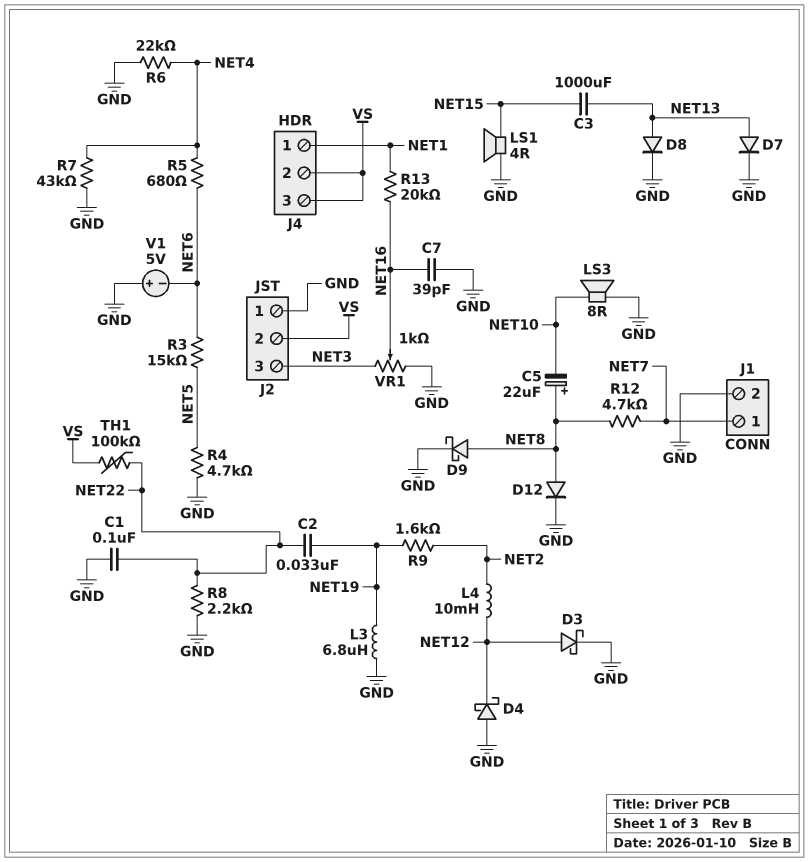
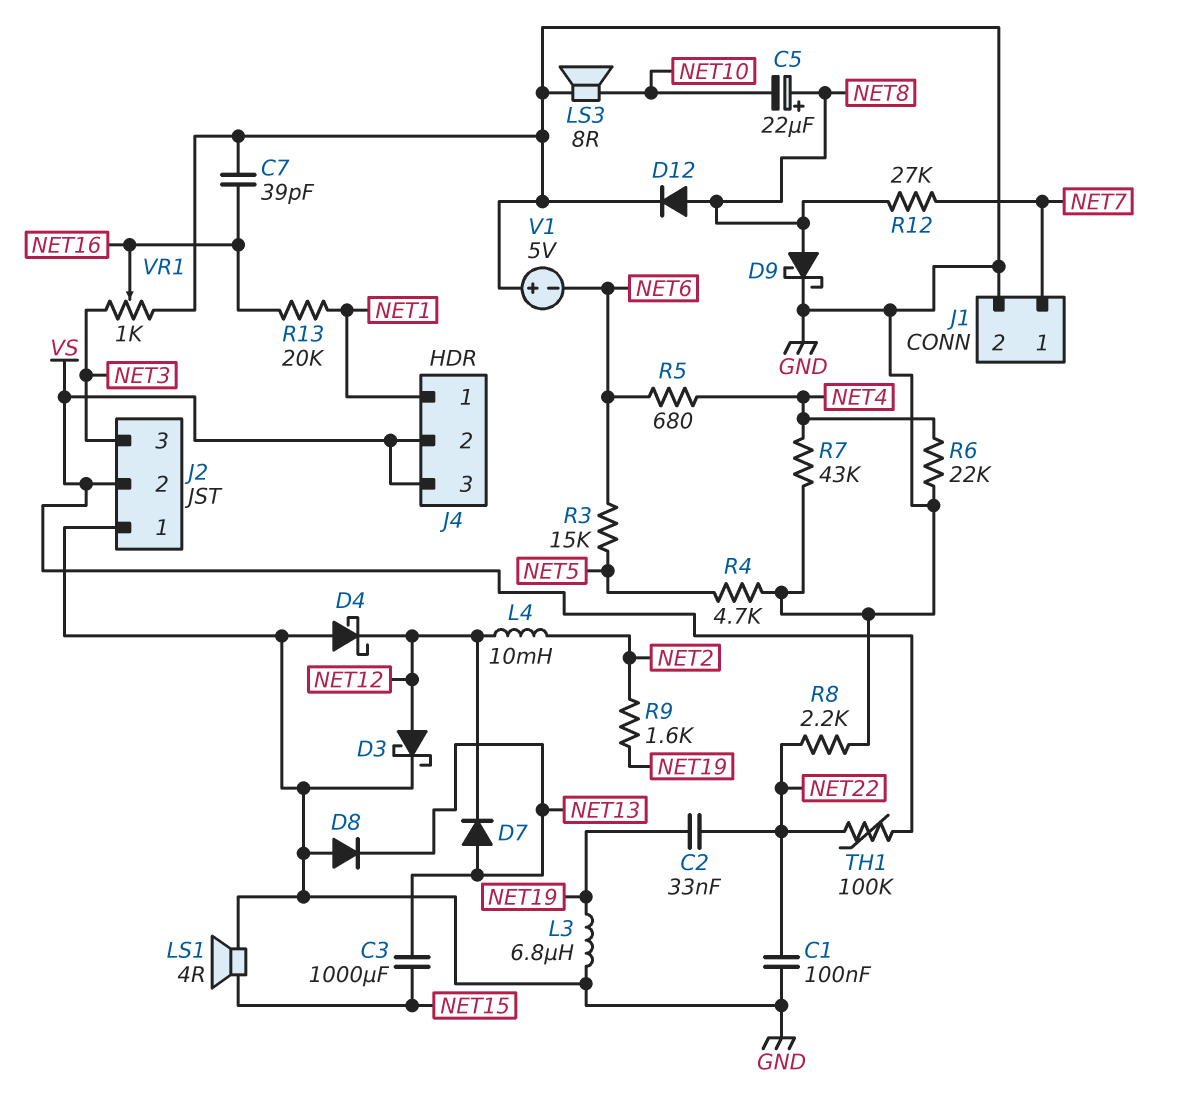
D7: diode (A NET13, K GND) -> diode (A NET13, K NET12)
D8: diode (A NET13, K GND) -> diode (A GND, K NET13)
R12: 4.7k (NET7, NET8) -> 27k (NET7, NET8)

